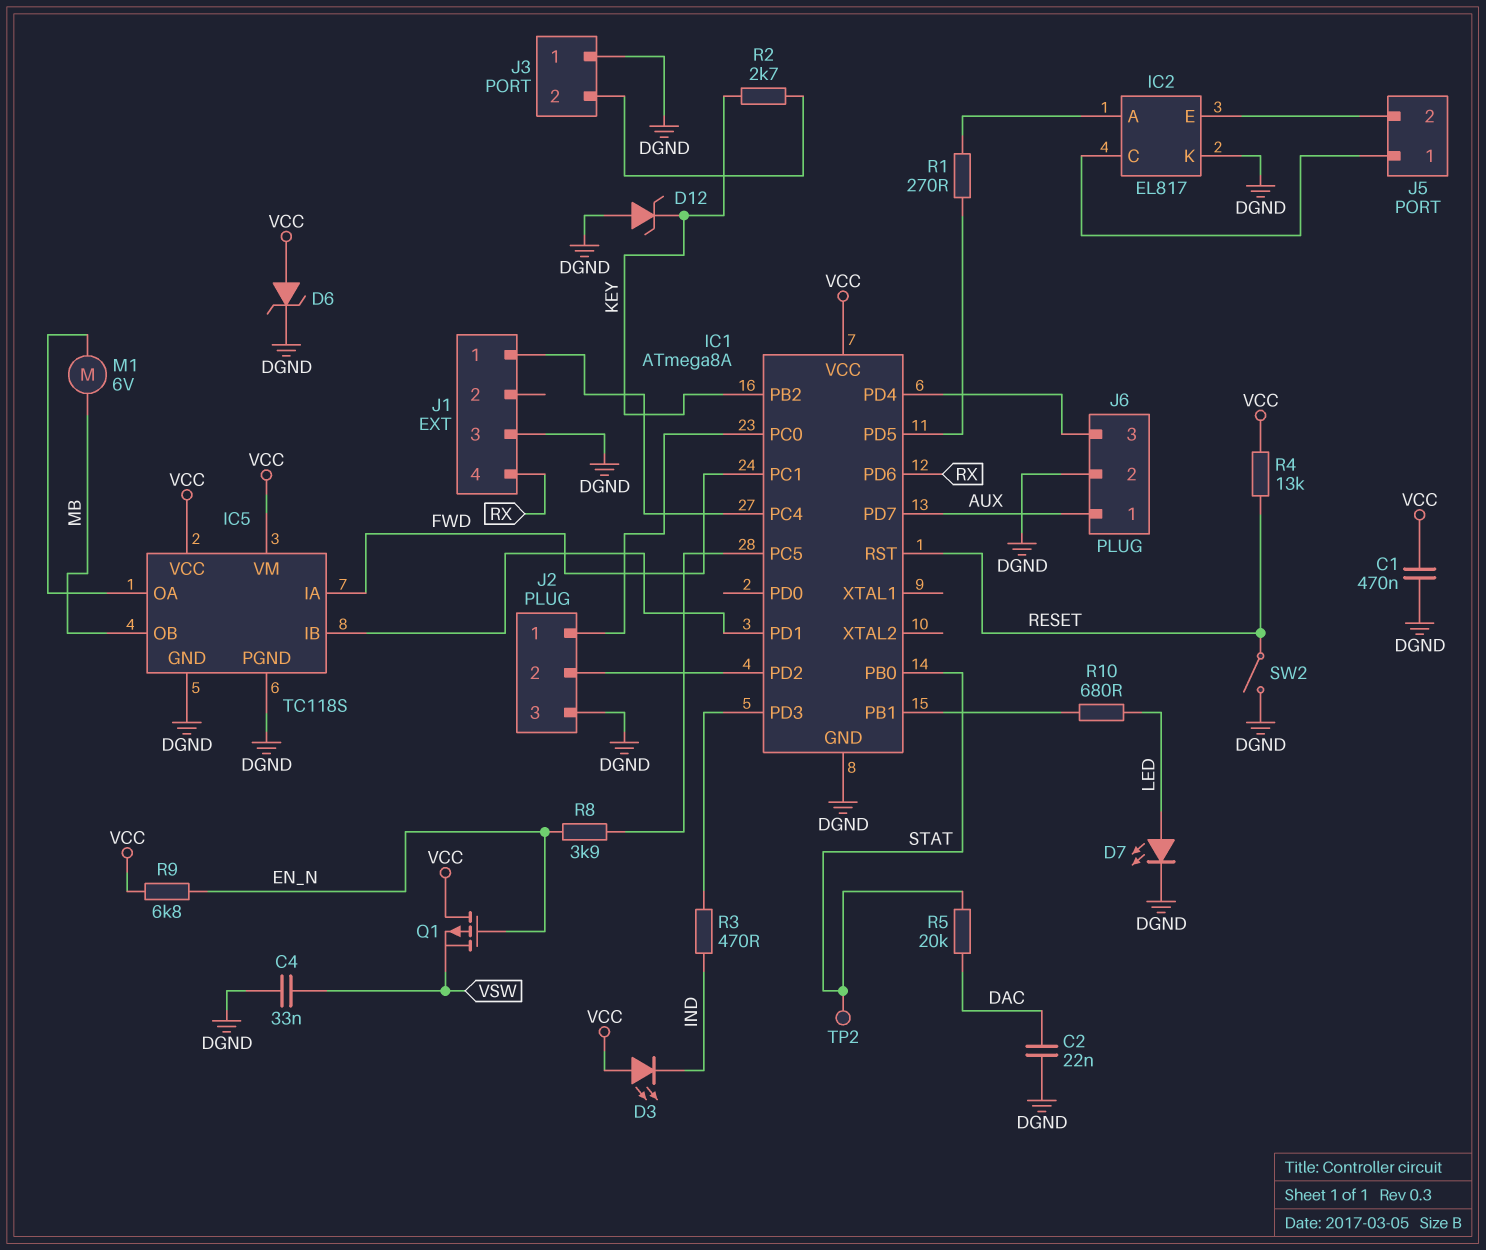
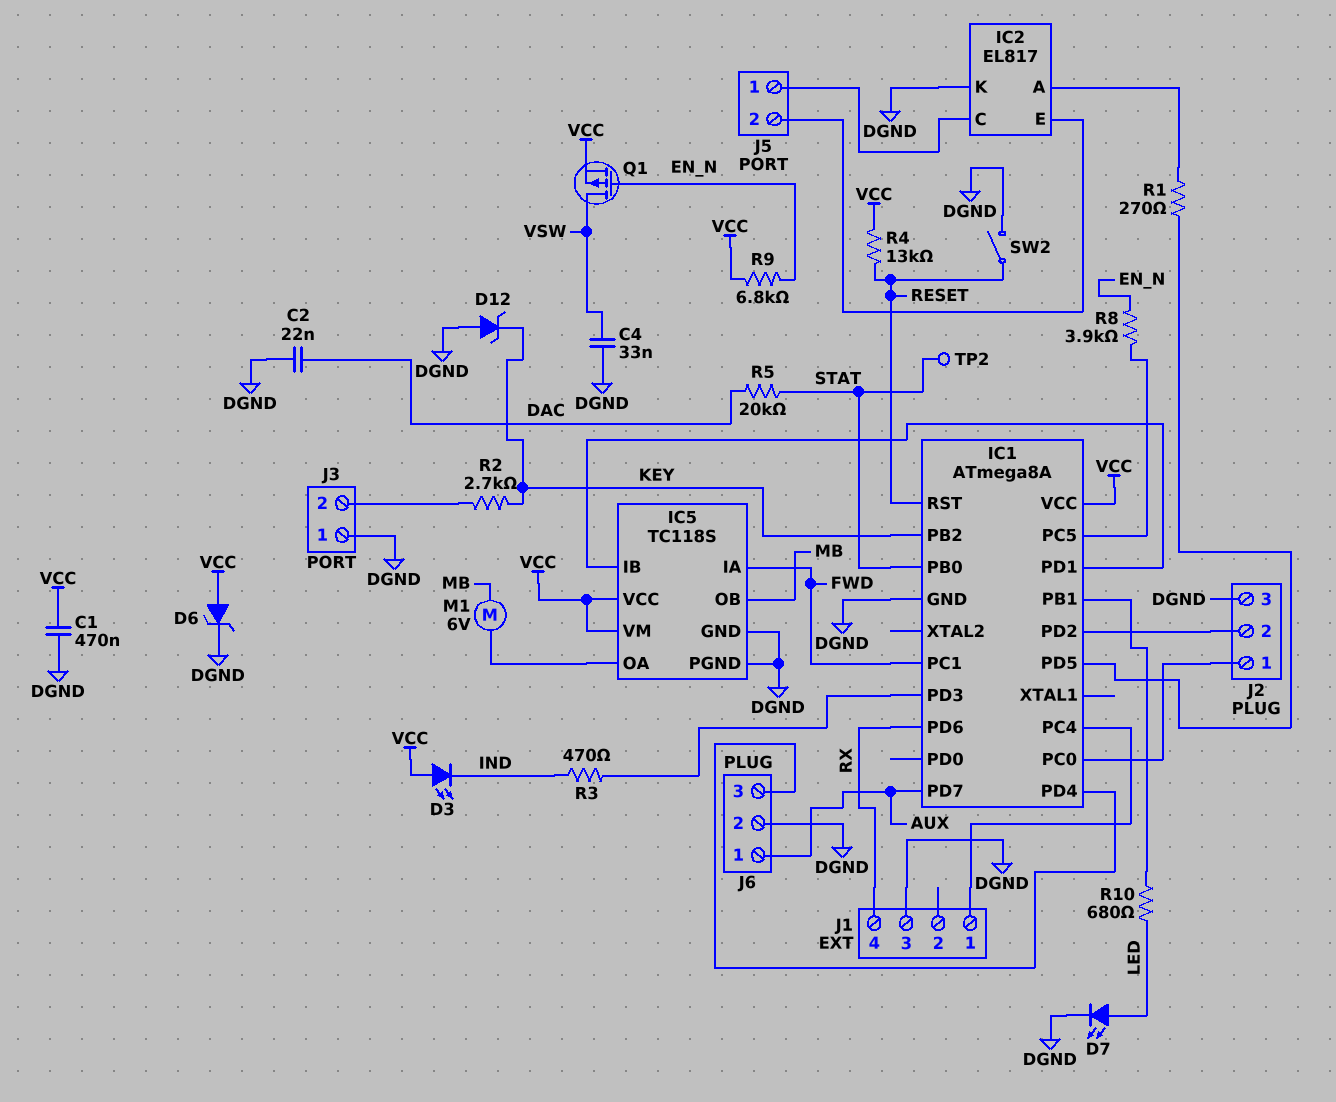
Q1: PMOS (G EN_N, D VCC, S VSW) -> PMOS (G EN_N, D VSW, S VCC)

